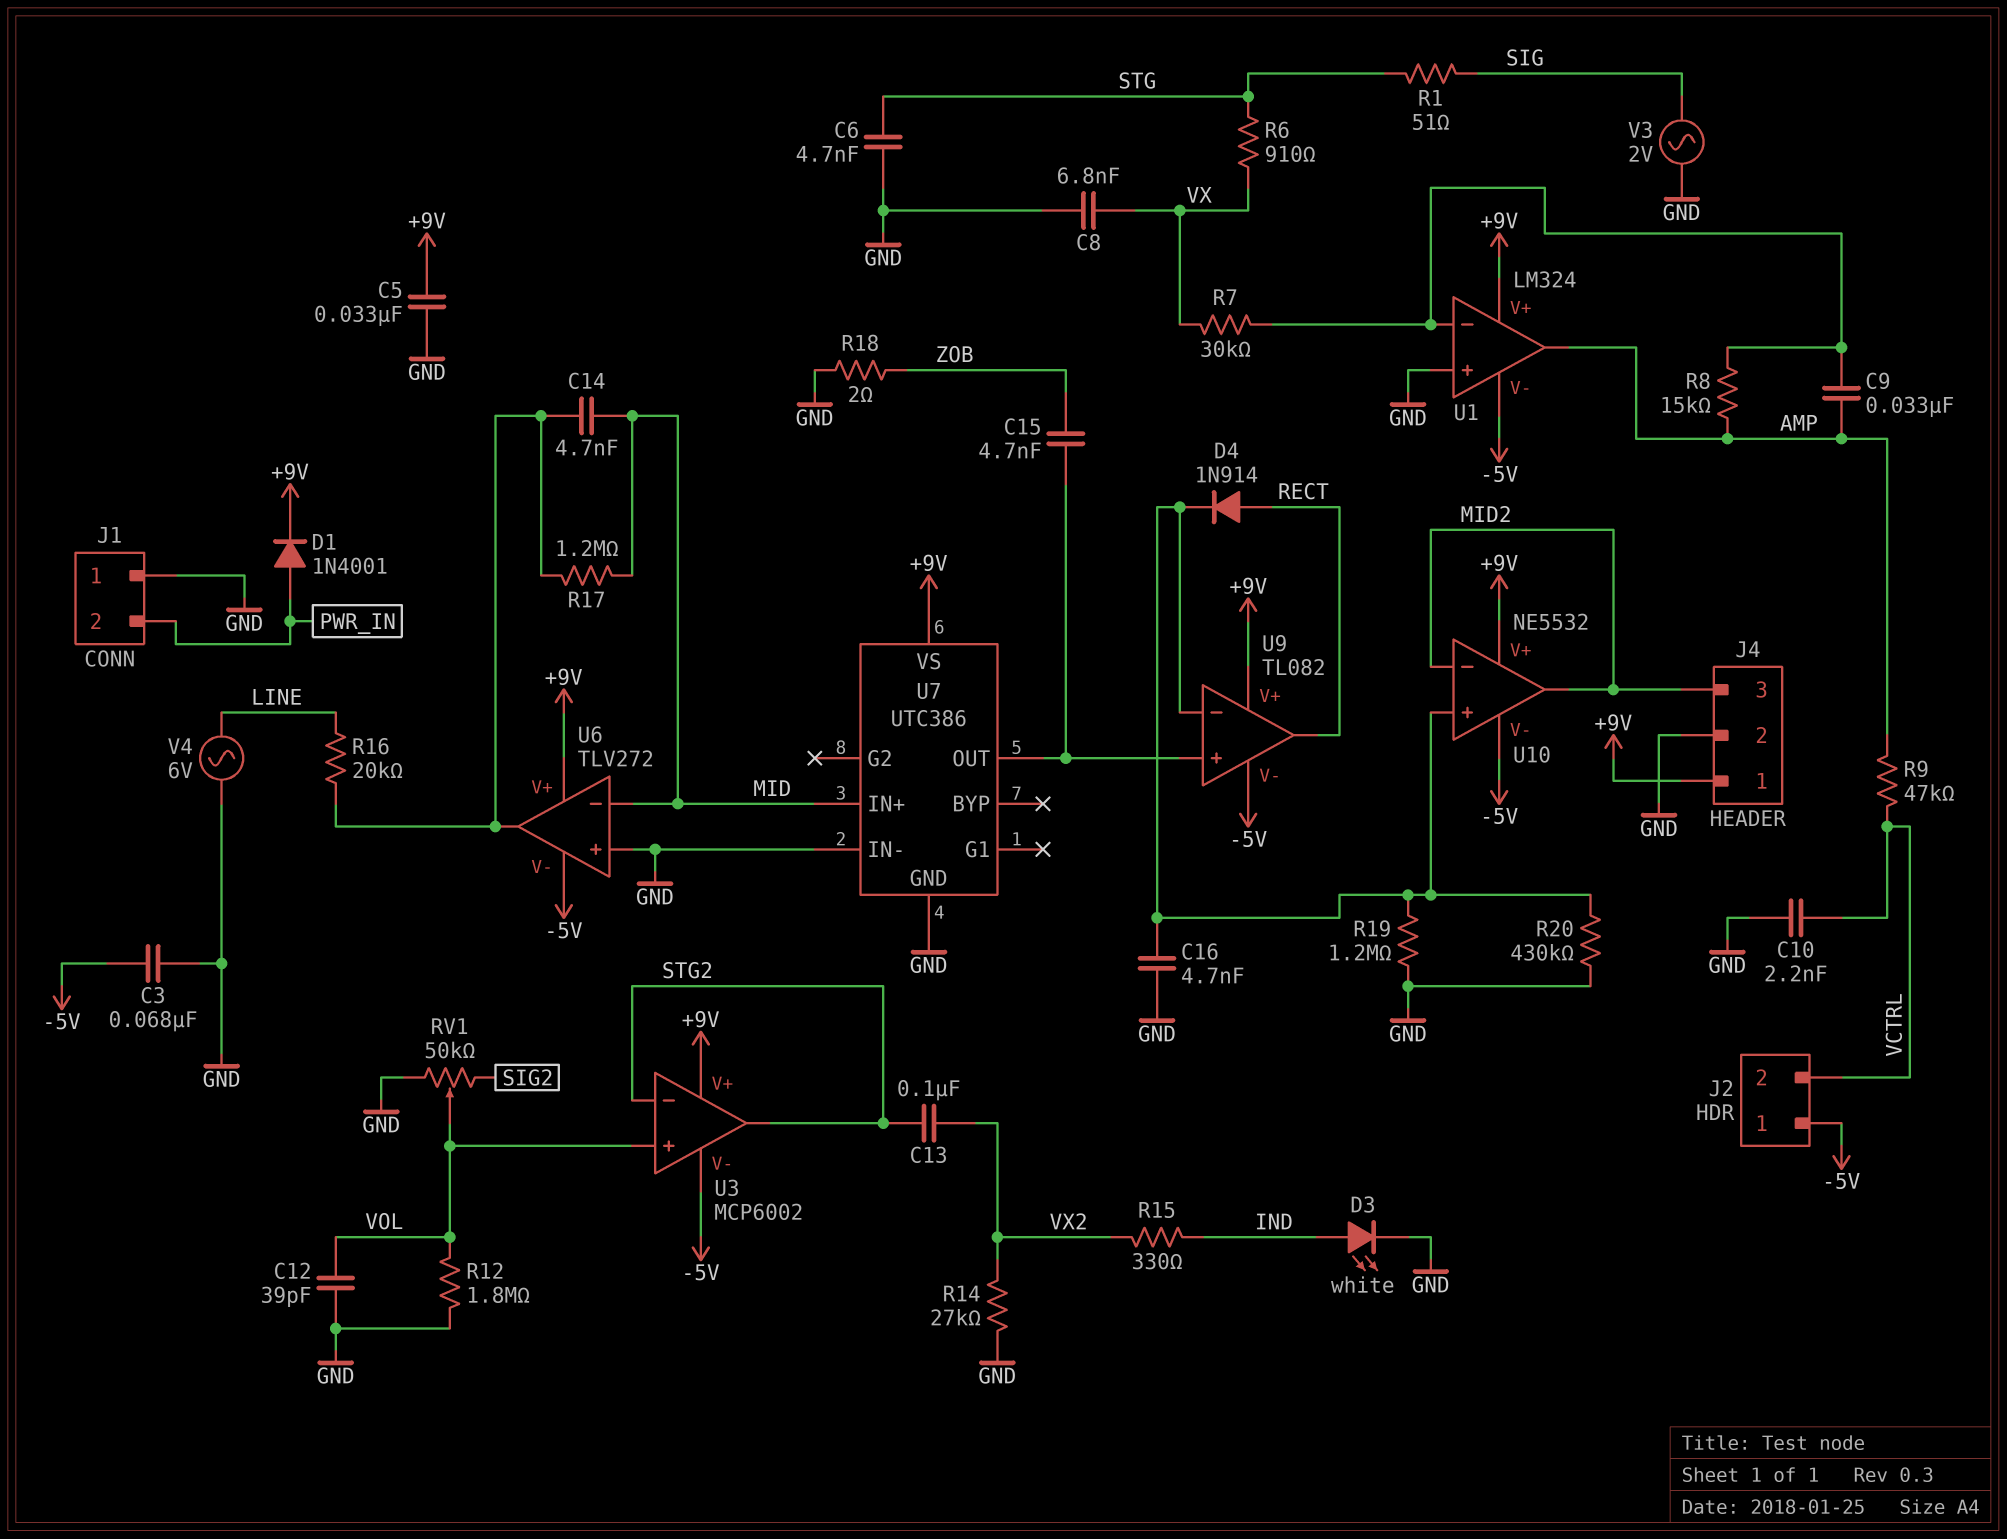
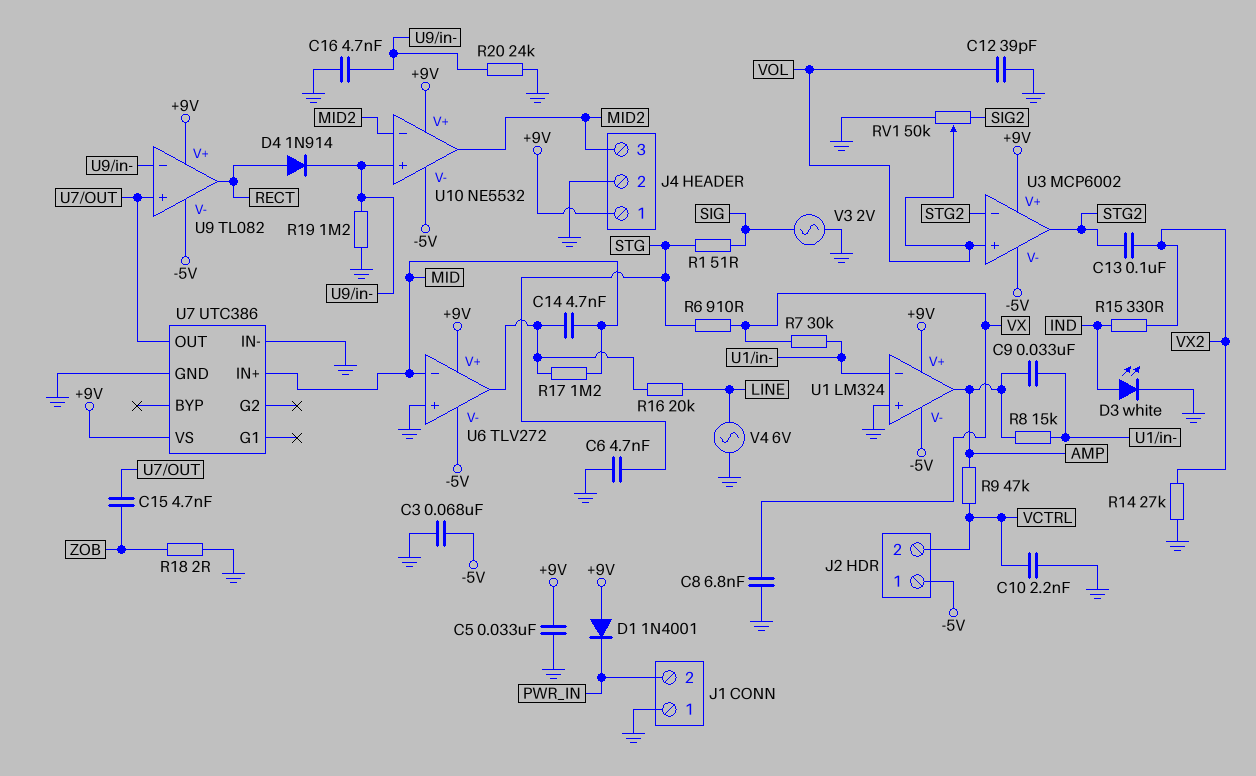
D1: diode 1N4001 (A PWR_IN, K +9V) -> diode 1N4001 (A +9V, K PWR_IN)
R12: 1.8M (GND, VOL) -> none
R20: 430k (GND, U9/in-) -> 24k (GND, U9/in-)

